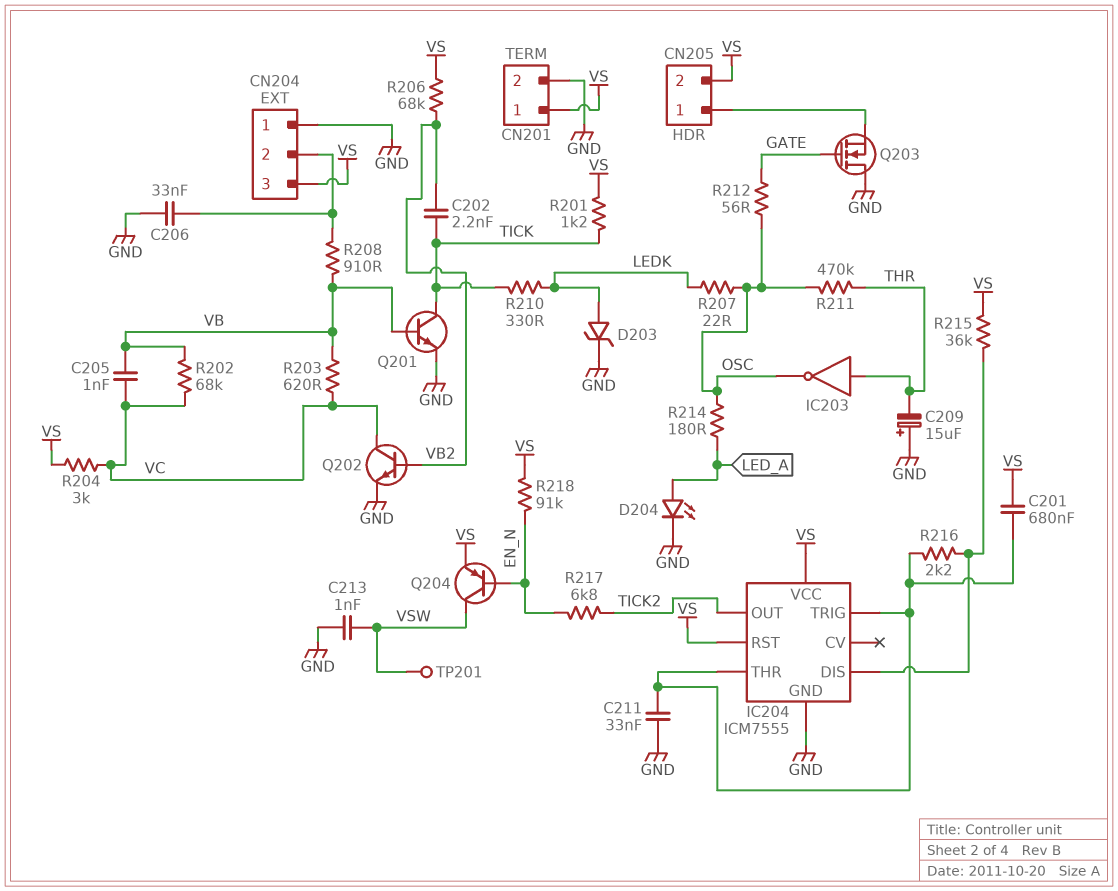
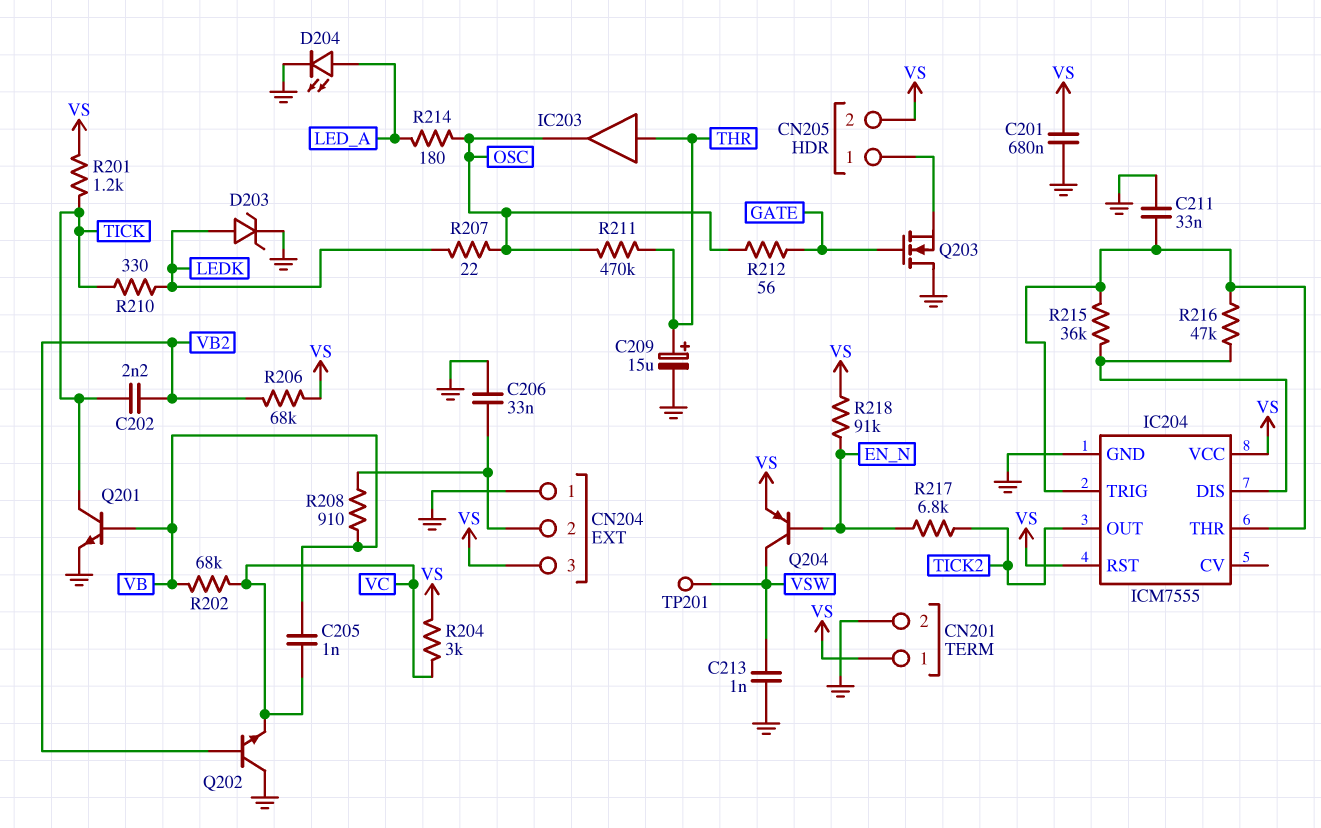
C201: 680nF (IC204/THR, VS) -> 680nF (GND, VS)
C209: 15uF (plus GND, minus THR) -> 15uF (plus THR, minus GND)
IC203: NOT (in THR, out OSC) -> buffer (in THR, out OSC)
Q202: NPN (B VB2, C VC, E GND) -> NPN (B VB2, C GND, E VC)
R203: 620 (VB, VC) -> none
R215: 36k (IC204/DIS, VS) -> 36k (IC204/DIS, IC204/THR)
R216: 2.2k (IC204/DIS, IC204/THR) -> 47k (IC204/DIS, IC204/THR)

